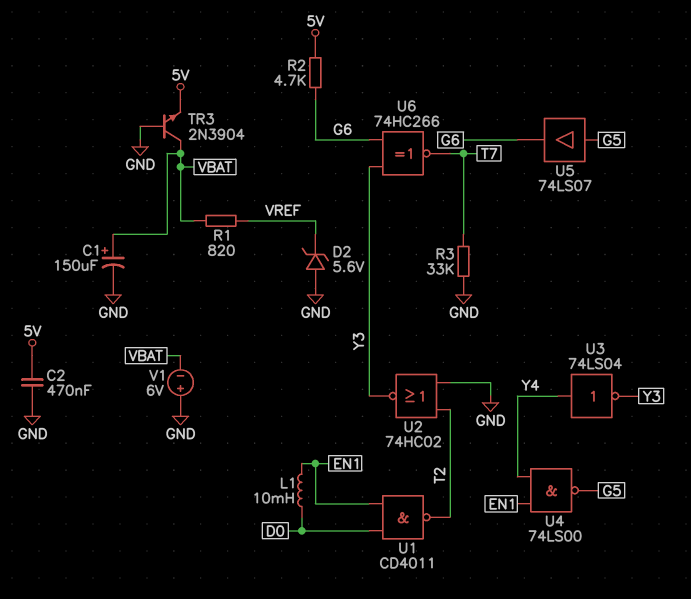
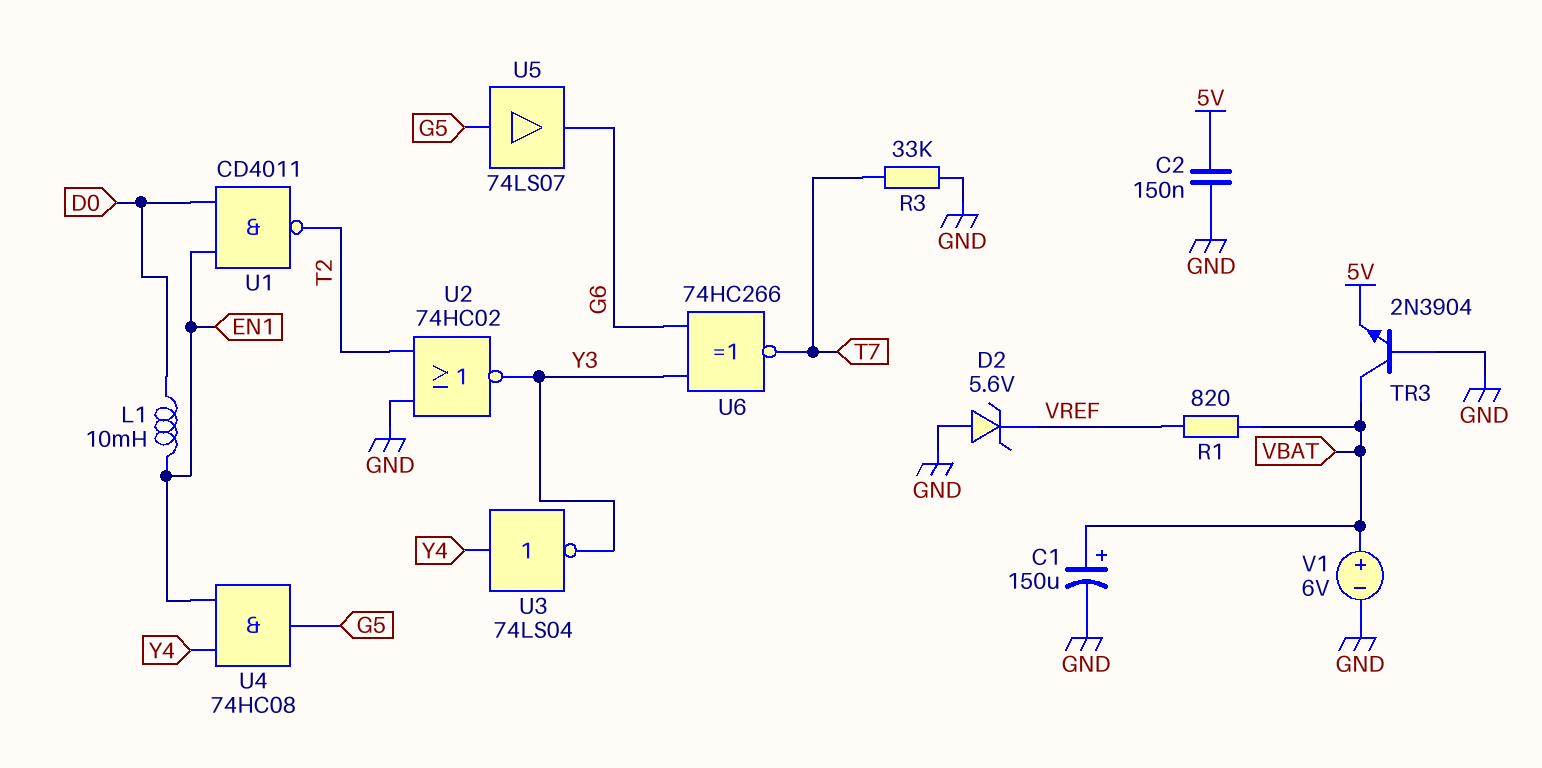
C2: 470nF (5V, GND) -> 150nF (5V, GND)
R2: 4.7k (5V, G6) -> none
U4: NAND 74LS00 (in EN1, in Y4, out G5) -> AND 74HC08 (in EN1, in Y4, out G5)
V1: 6V (plus GND, minus VBAT) -> 6V (plus VBAT, minus GND)

